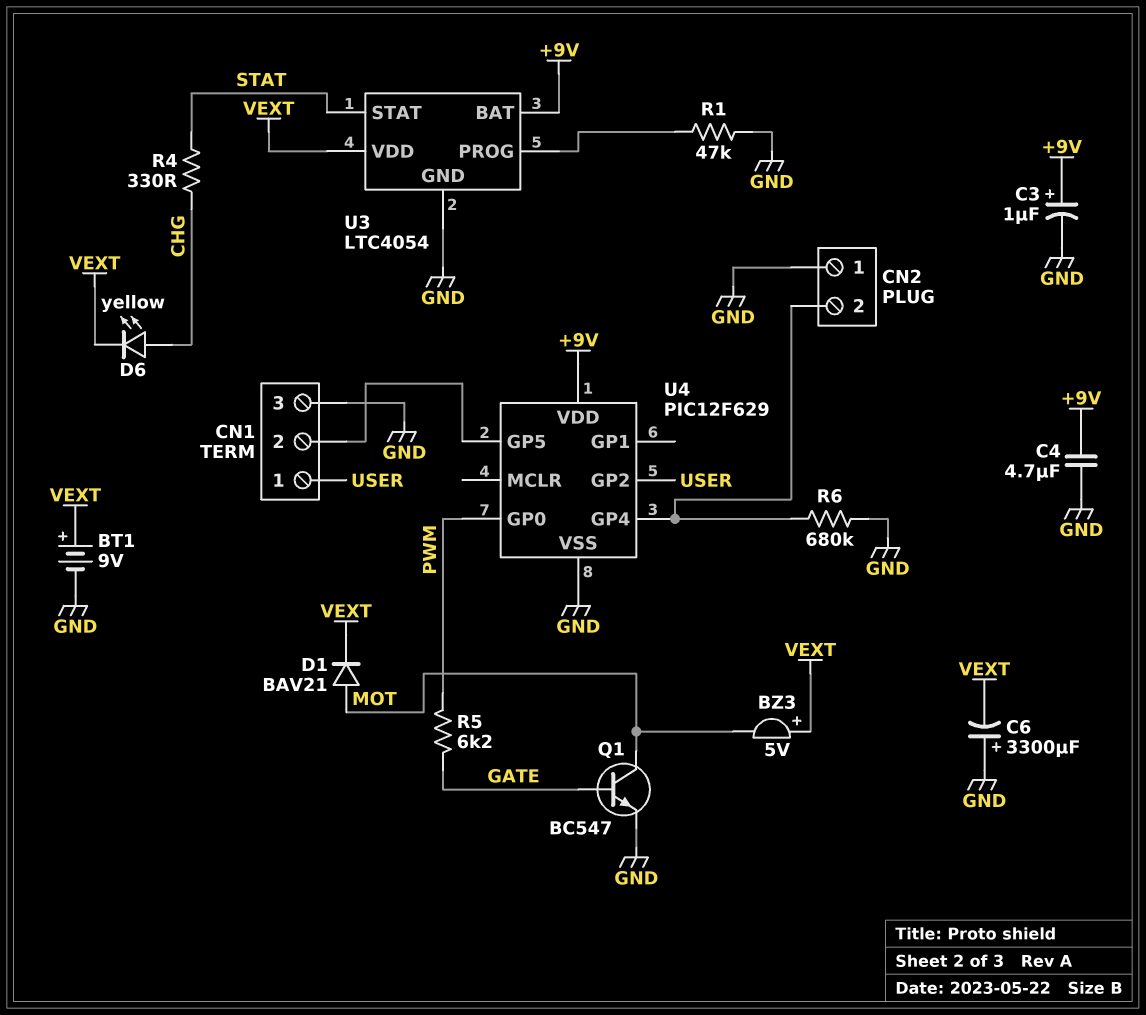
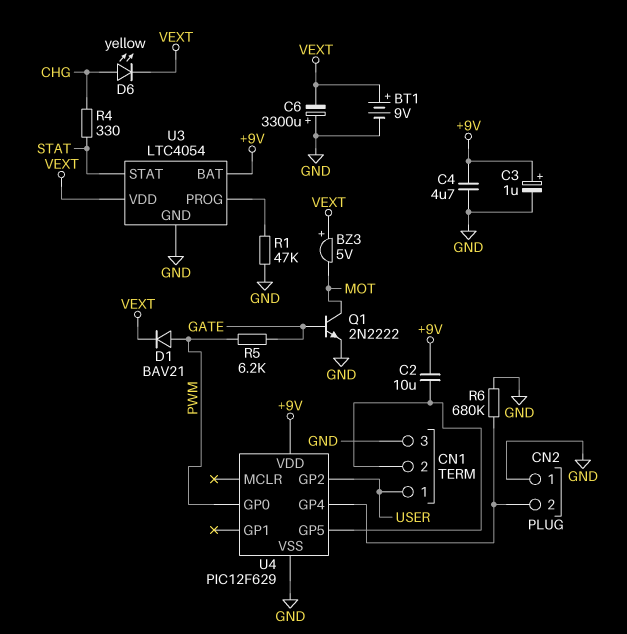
C2: none -> 10uF (+9V, CN1/2)
D1: diode BAV21 (A MOT, K VEXT) -> diode BAV21 (A PWM, K VEXT)
Q1: NPN BC547 (B GATE, C MOT, E GND) -> NPN 2N2222 (B GATE, C MOT, E GND)

